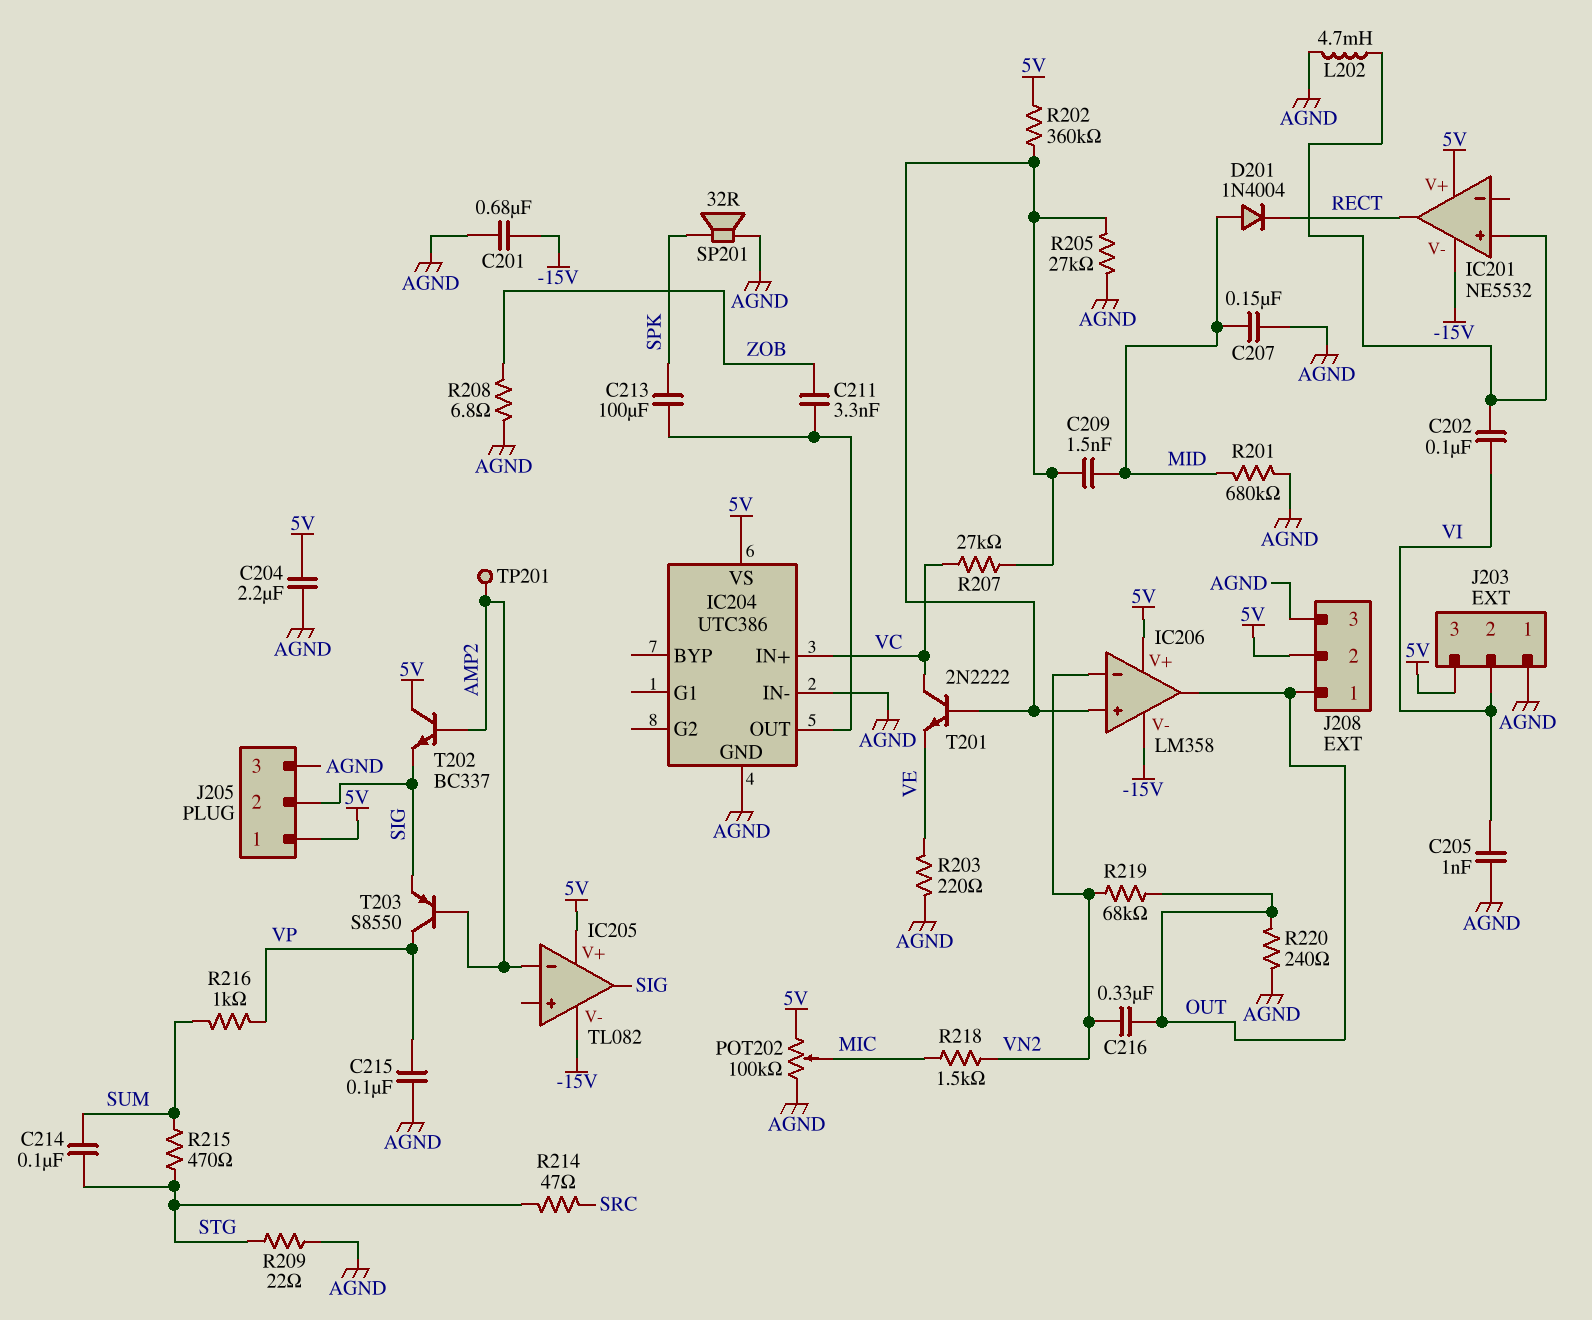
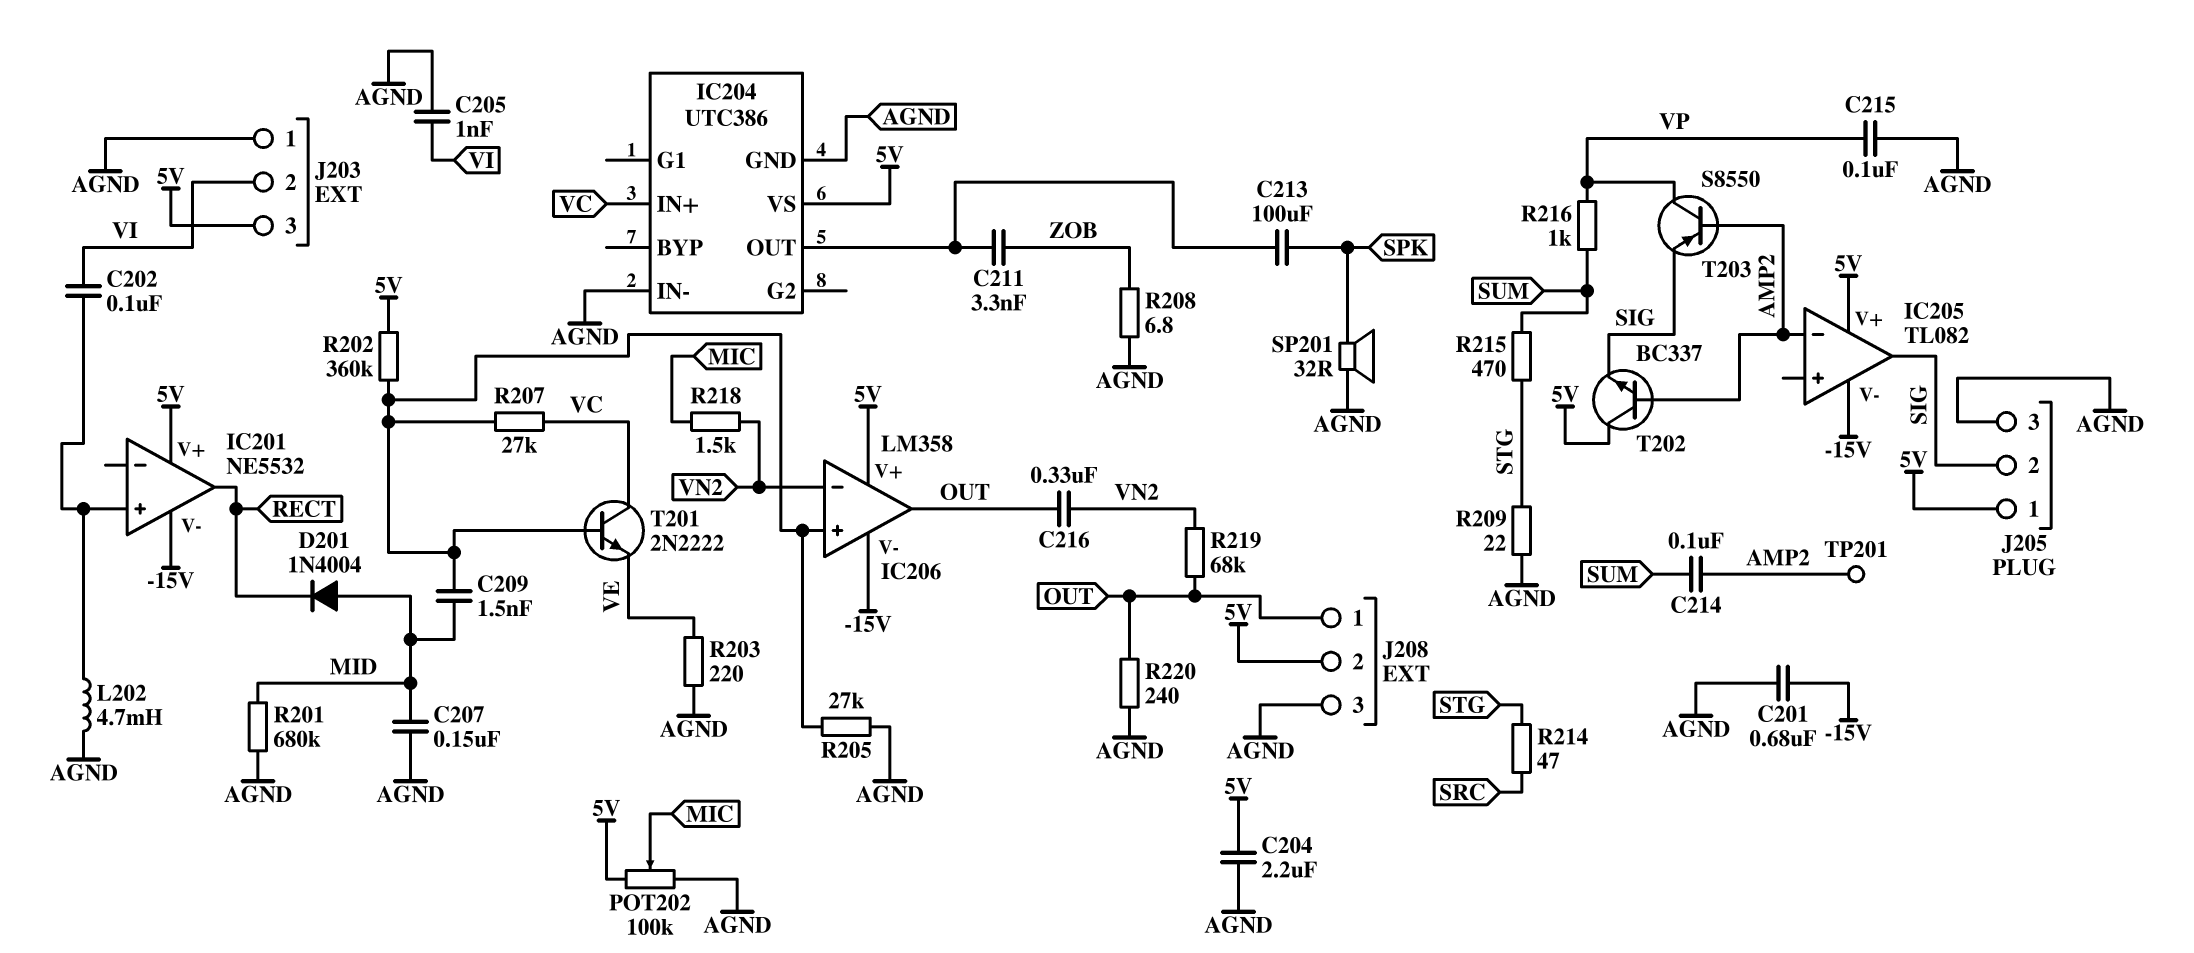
C214: 100nF (STG, SUM) -> 100nF (AMP2, SUM)

